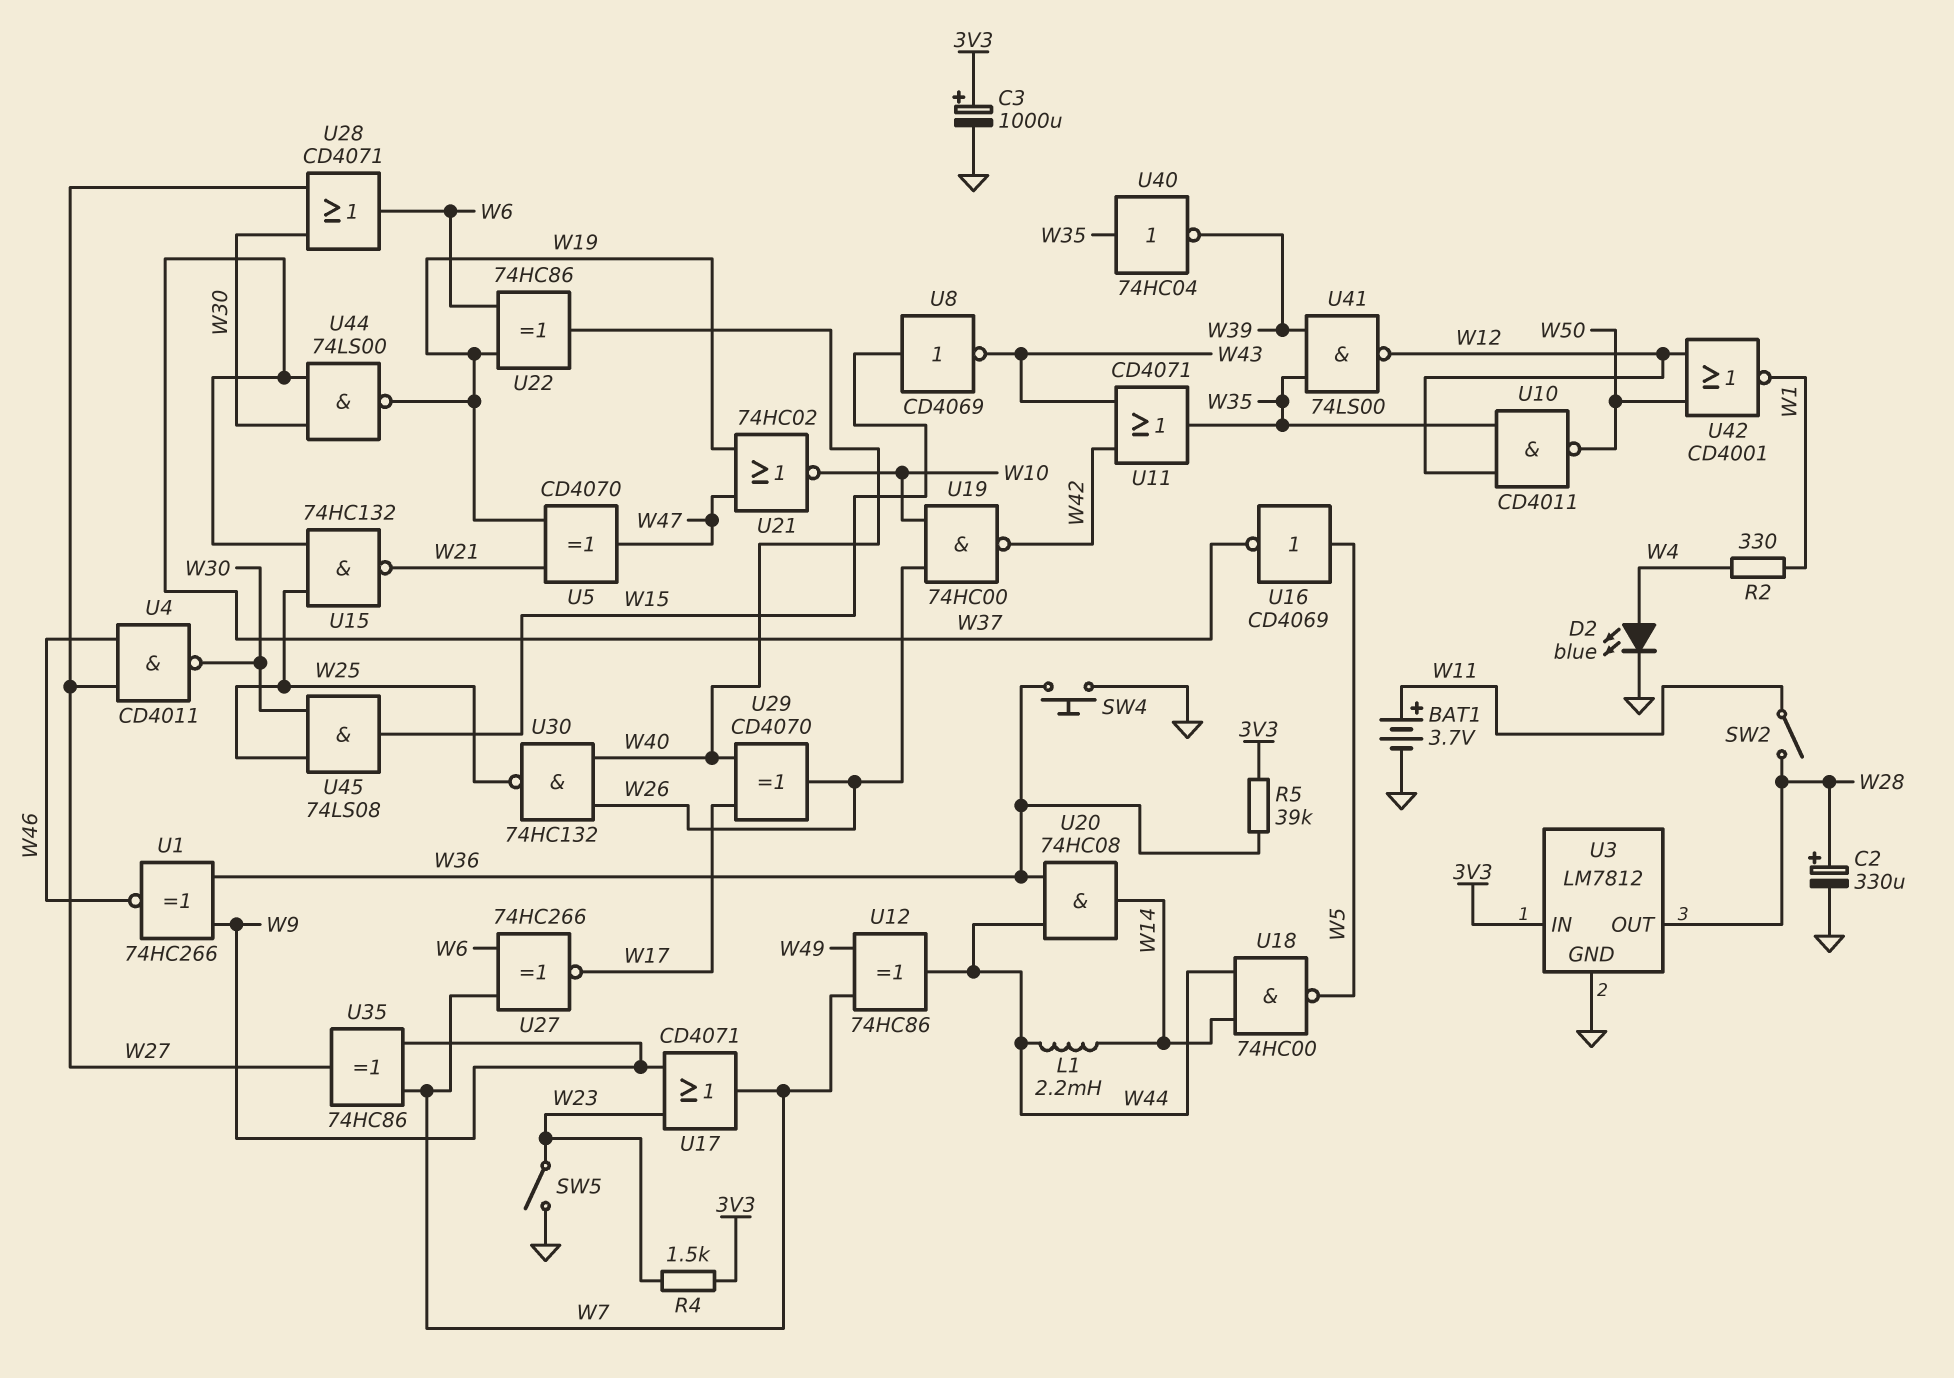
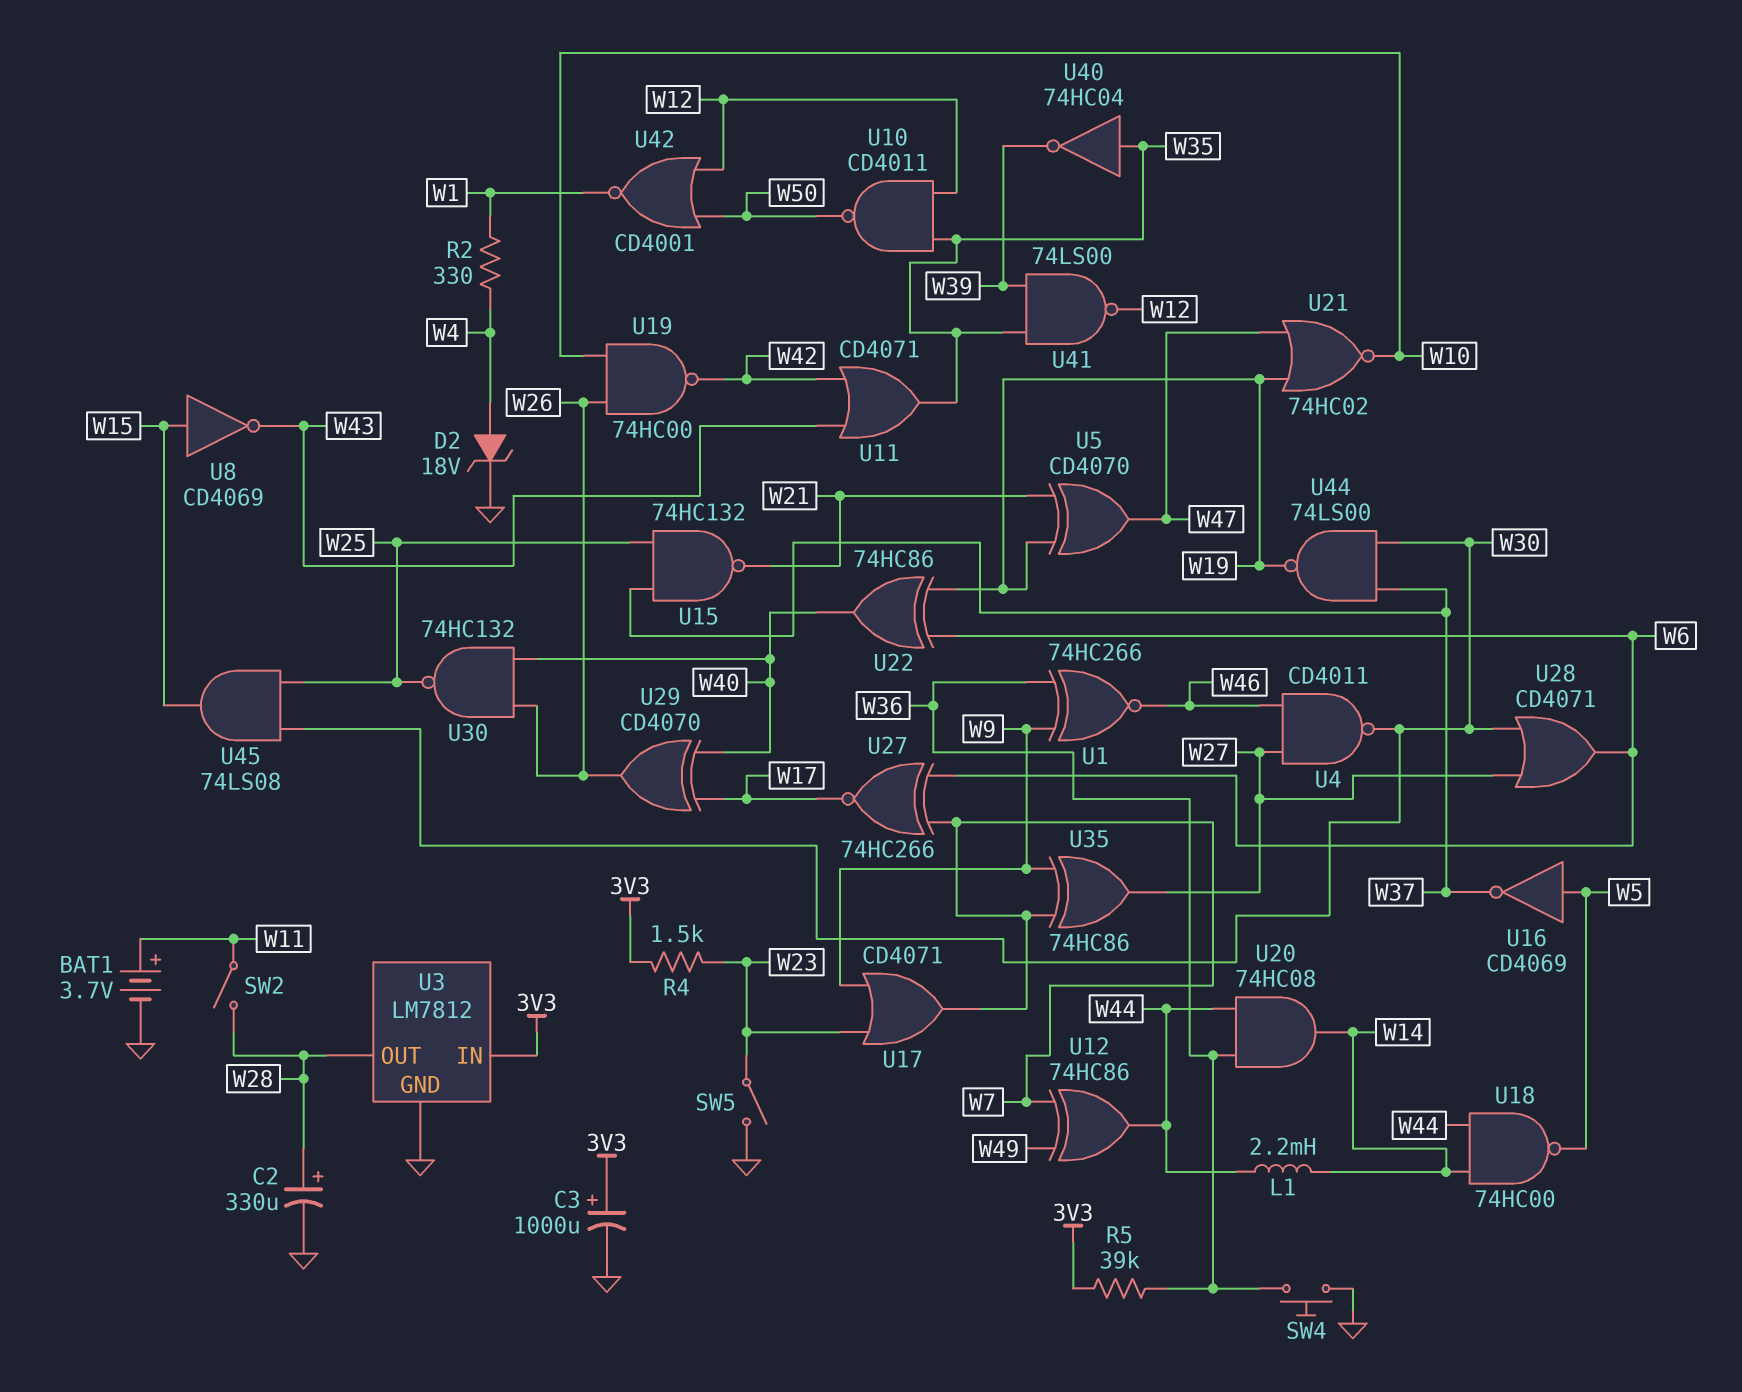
D2: LED blue (A W4, K GND) -> zener 18V (A W4, K GND)

